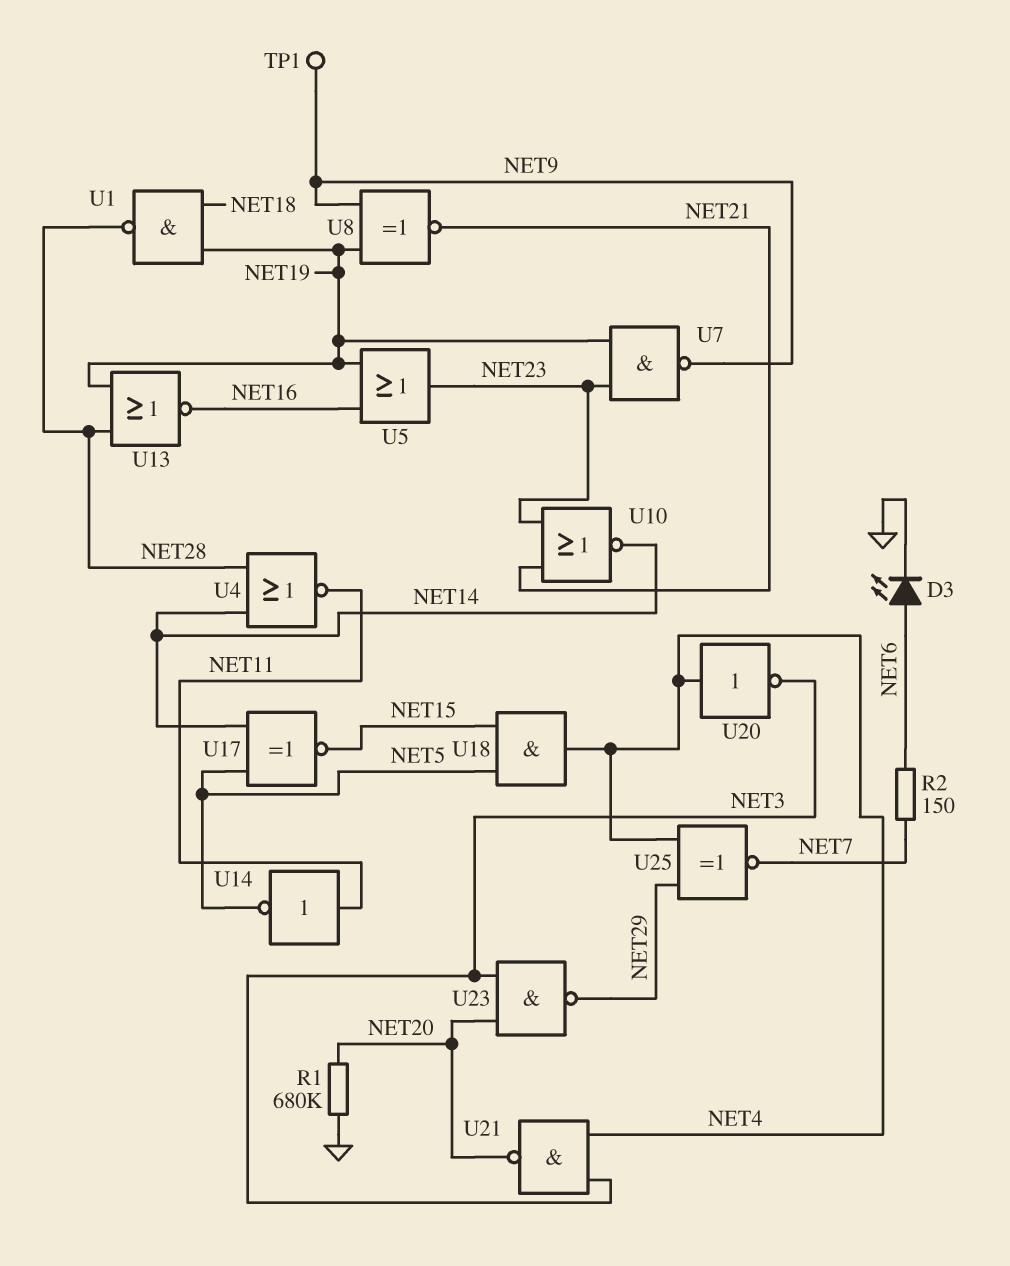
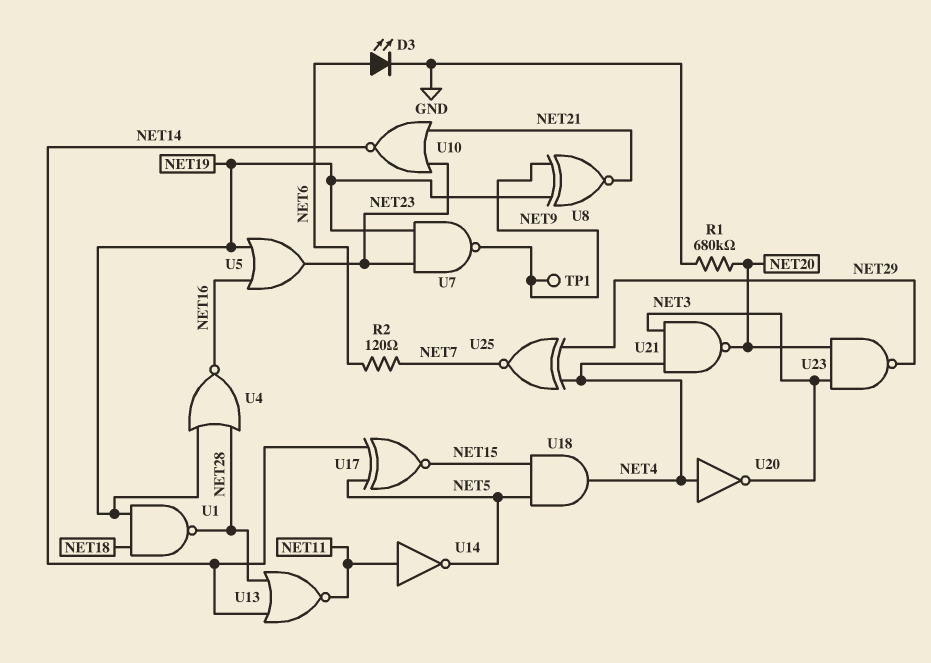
R2: 150 (NET6, NET7) -> 120 (NET6, NET7)
U4: NOR (in NET14, in NET28, out NET11) -> NOR (in NET19, in NET28, out NET16)
U13: NOR (in NET19, in NET28, out NET16) -> NOR (in NET14, in NET28, out NET11)

